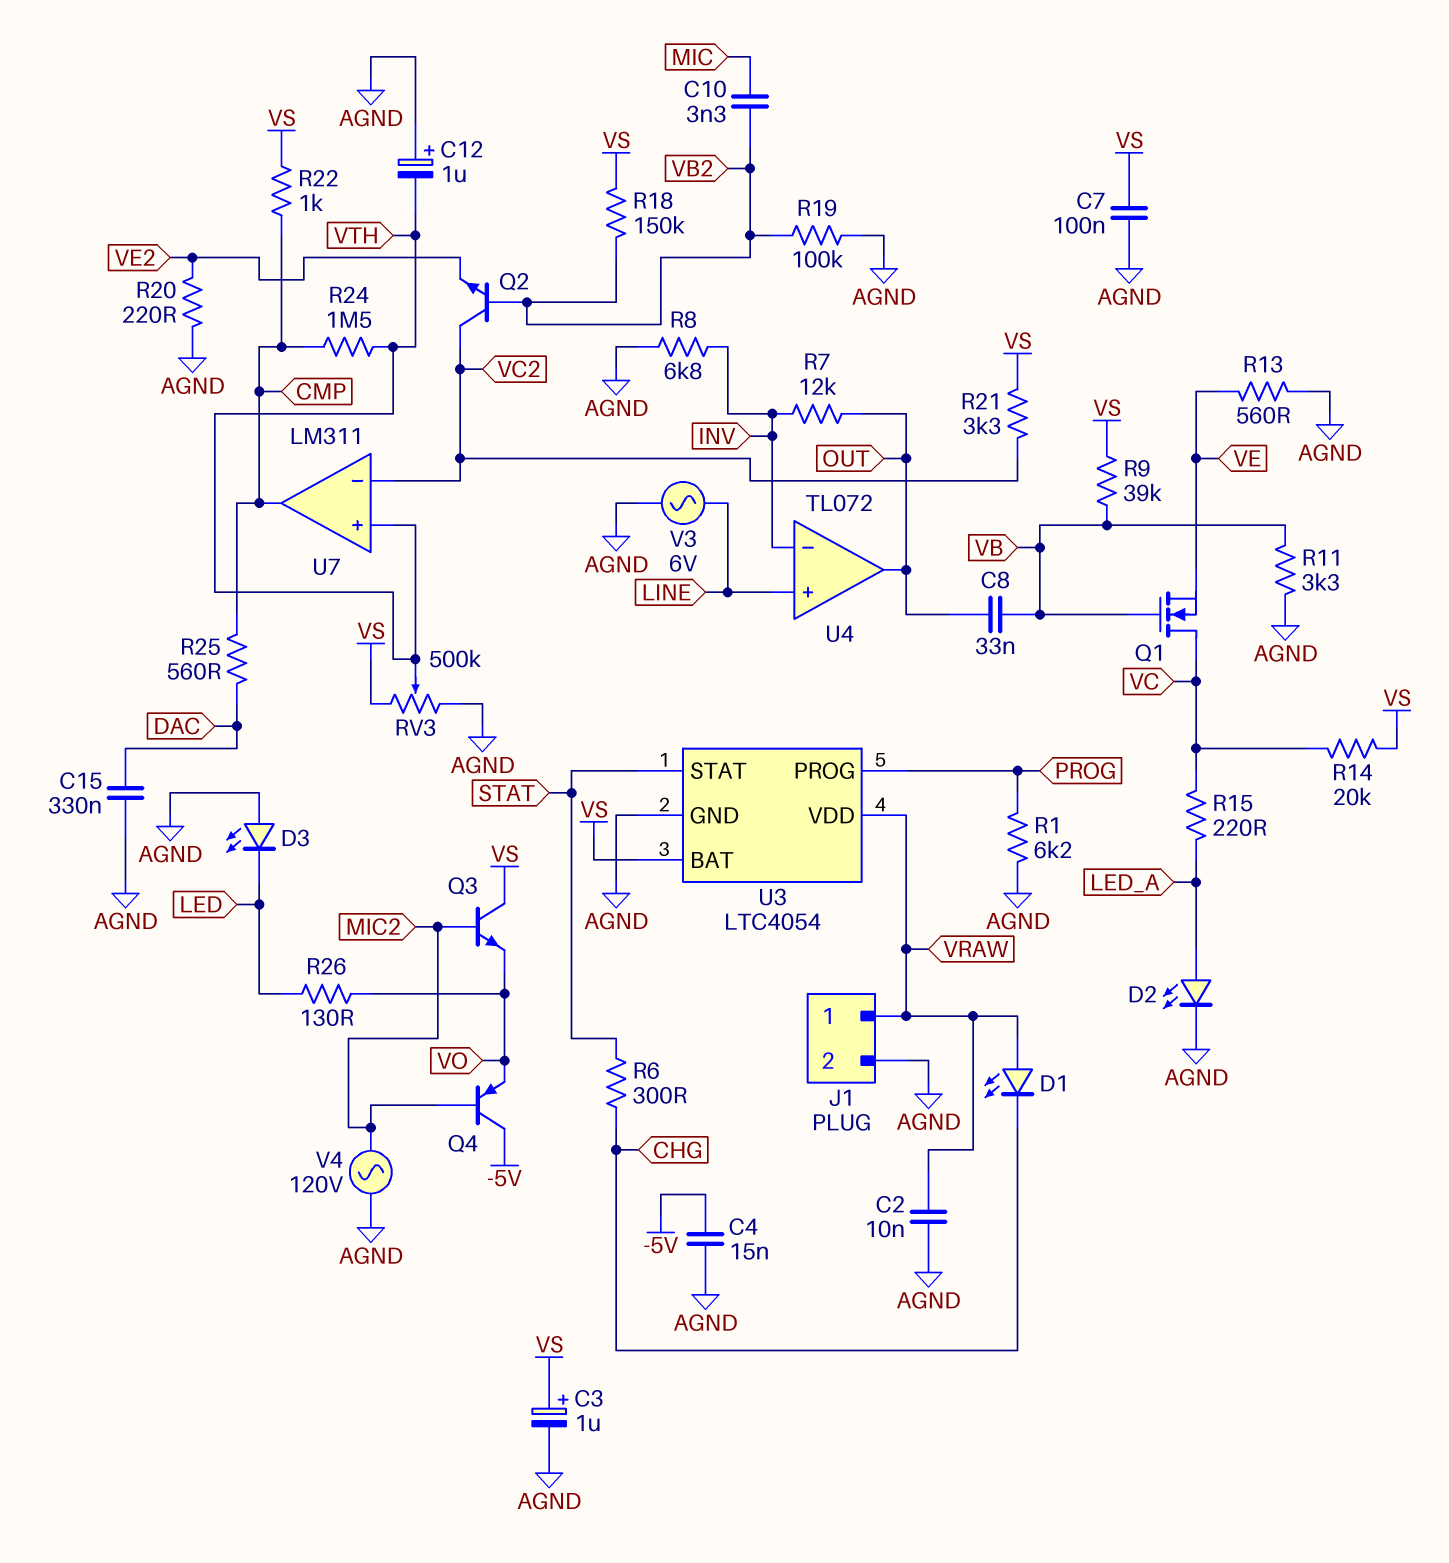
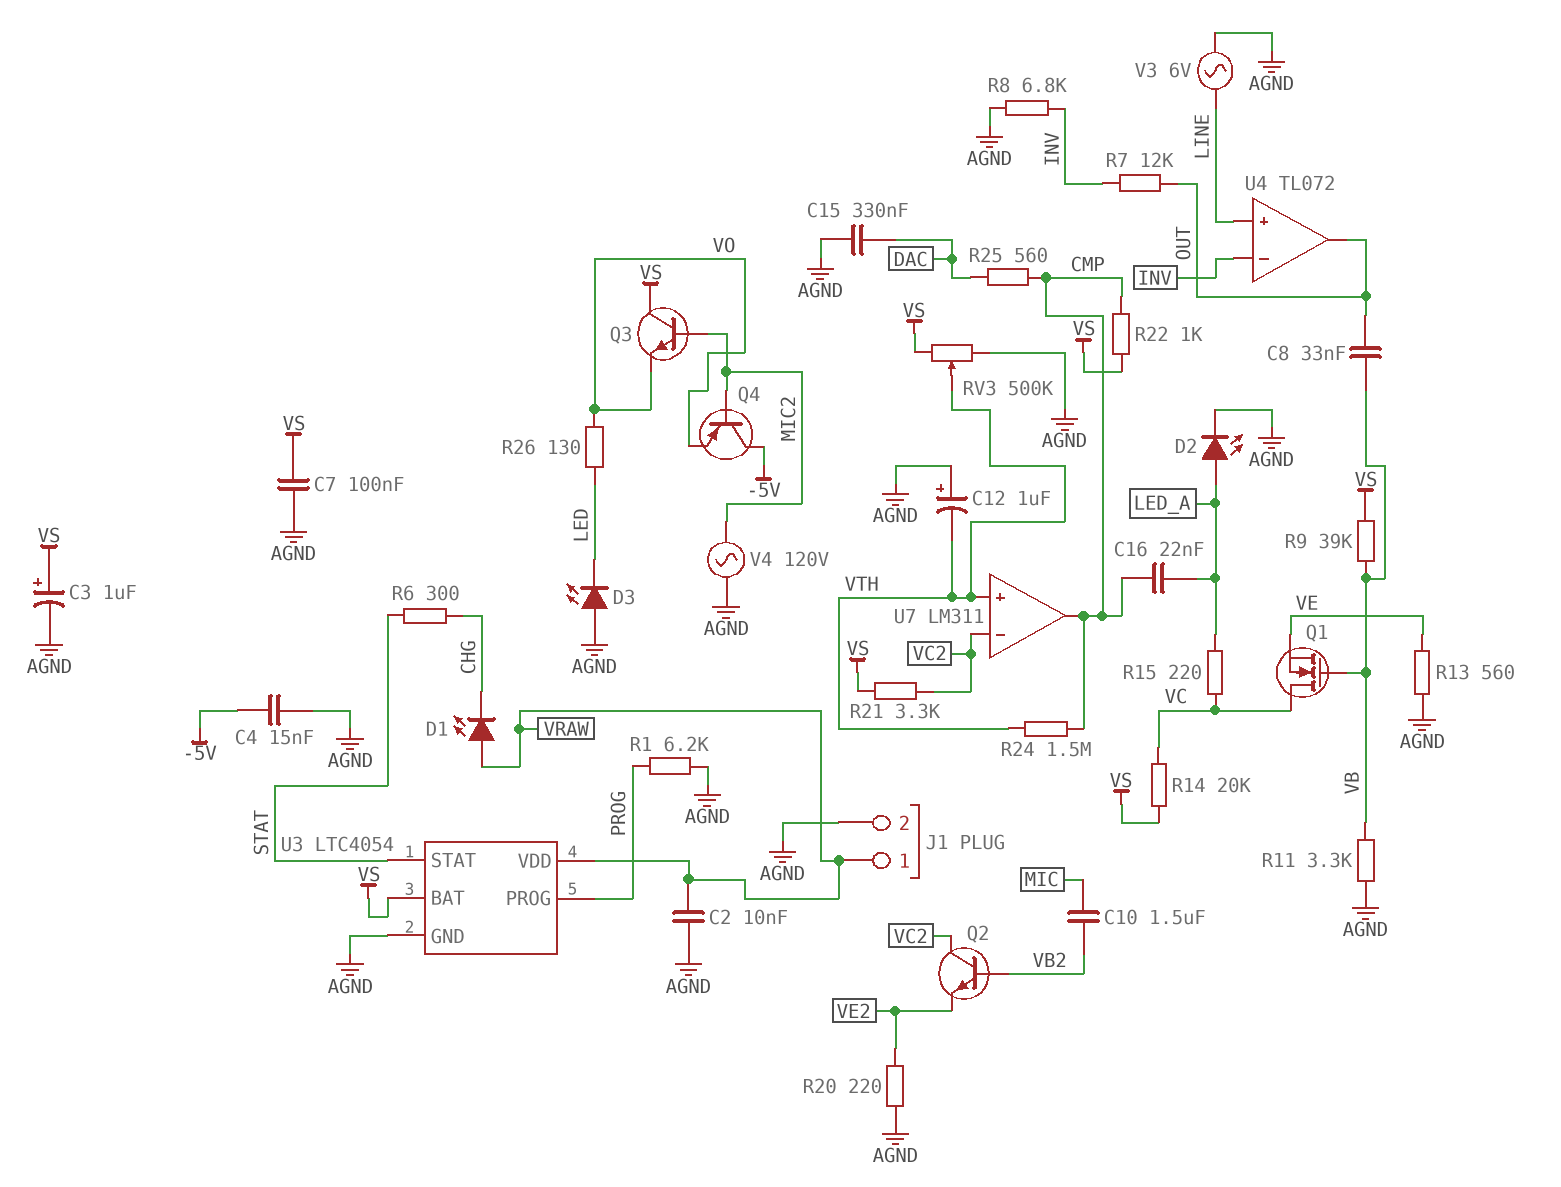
C10: 3.3nF (MIC, VB2) -> 1.5uF (MIC, VB2)
C16: none -> 22nF (CMP, LED_A)
R18: 150k (VB2, VS) -> none
R19: 100k (AGND, VB2) -> none

